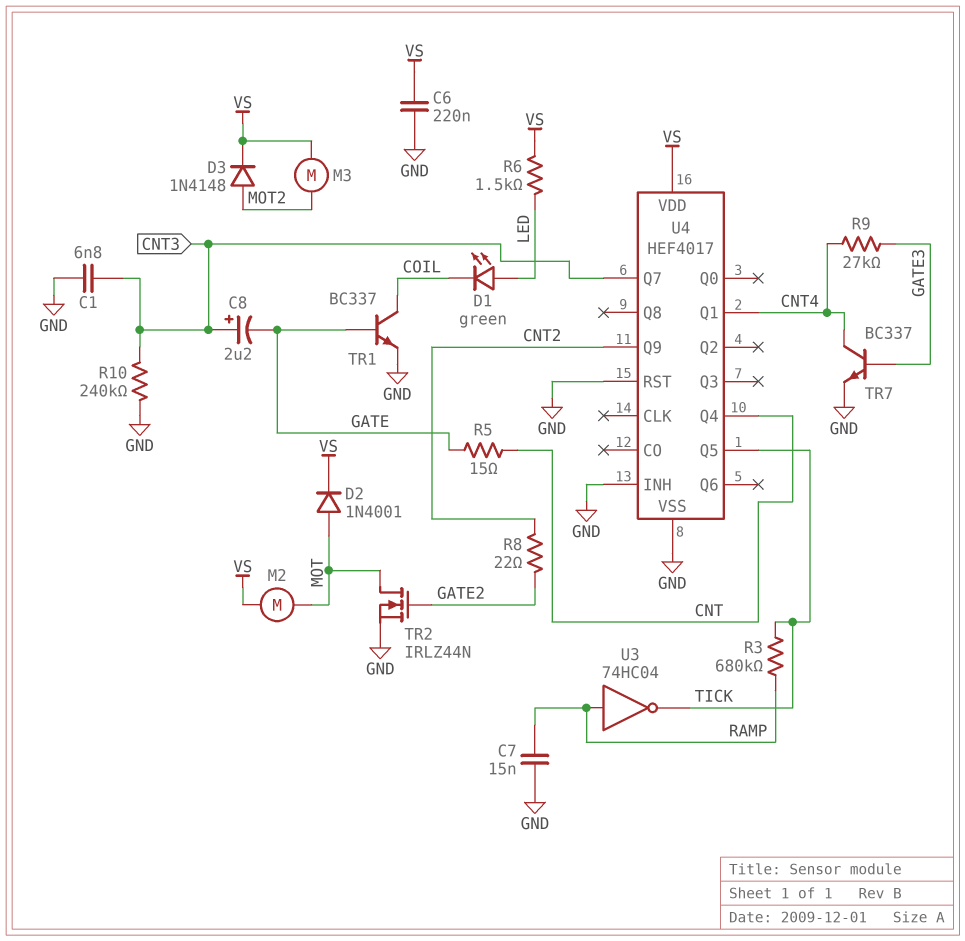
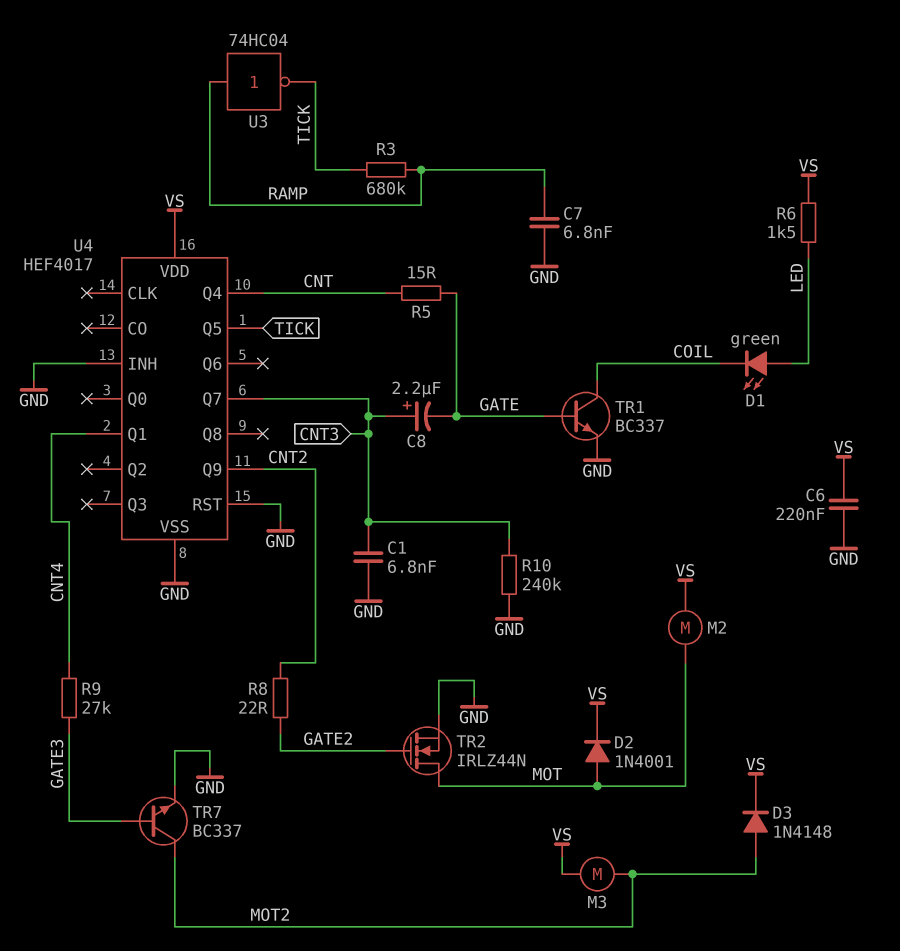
C7: 15nF (GND, RAMP) -> 6.8nF (GND, RAMP)
TR7: NPN BC337 (B GATE3, C CNT4, E GND) -> NPN BC337 (B GATE3, C MOT2, E GND)

